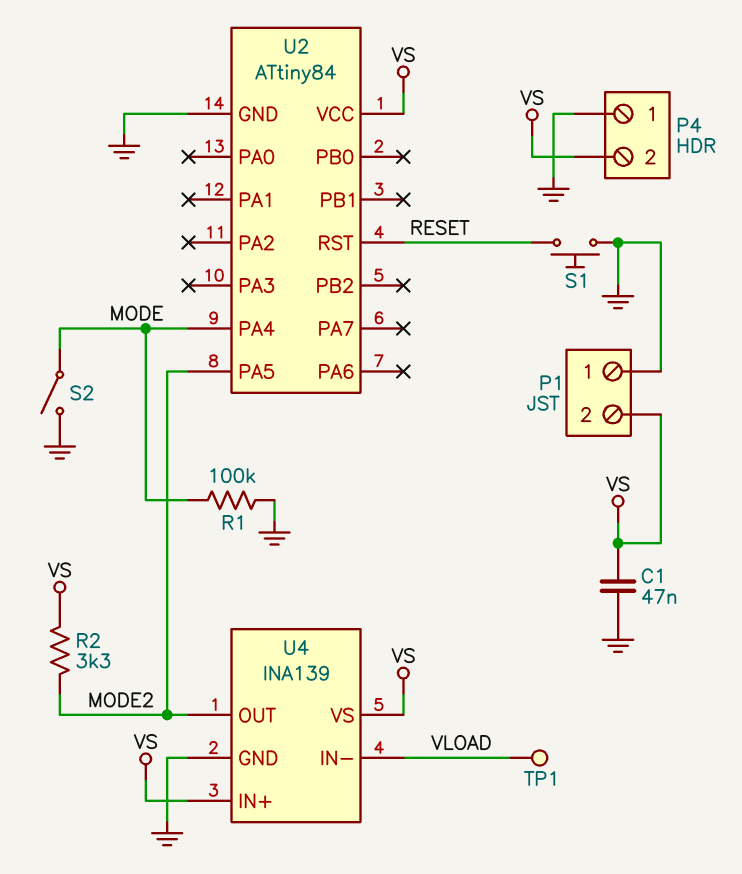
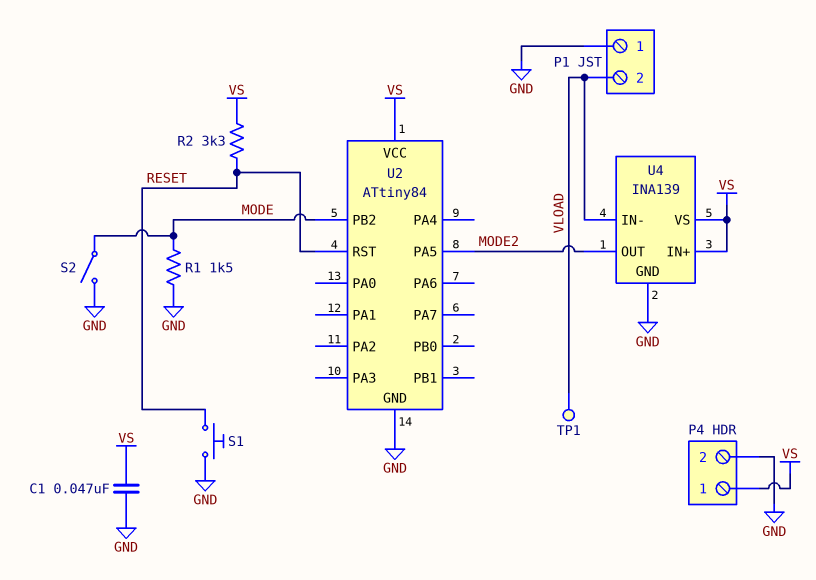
P1 pin 2: VS -> VLOAD
P4 pin 1: GND -> VS
P4 pin 2: VS -> GND
R1: 100k (GND, MODE) -> 1.5k (GND, MODE)
R2: 3.3k (MODE2, VS) -> 3.3k (RESET, VS)
U2 pin PA4: MODE -> none
U2 pin PB2: none -> MODE

